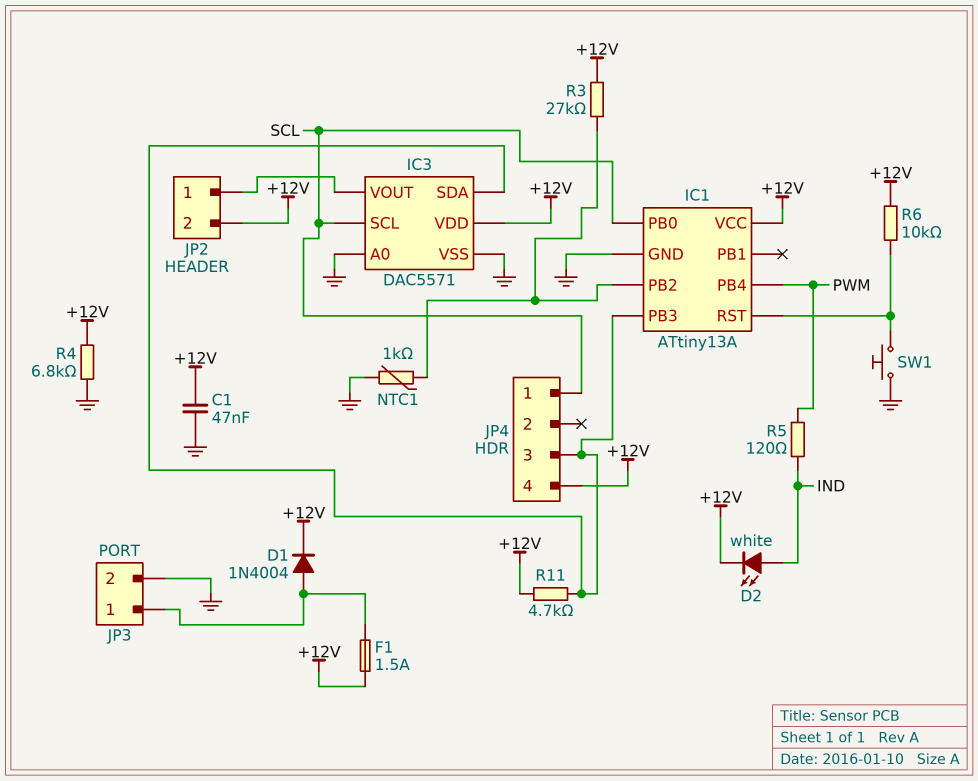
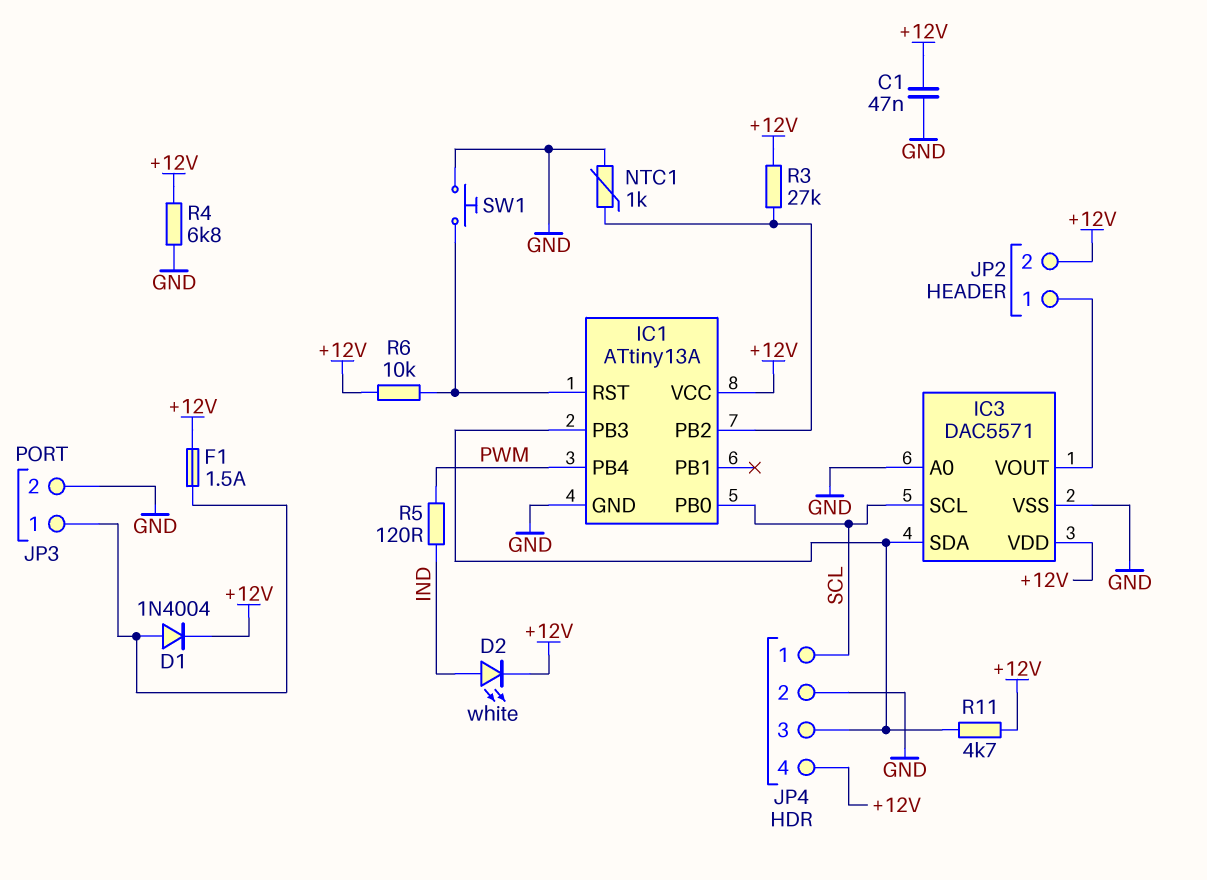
JP4 pin 2: none -> GND

